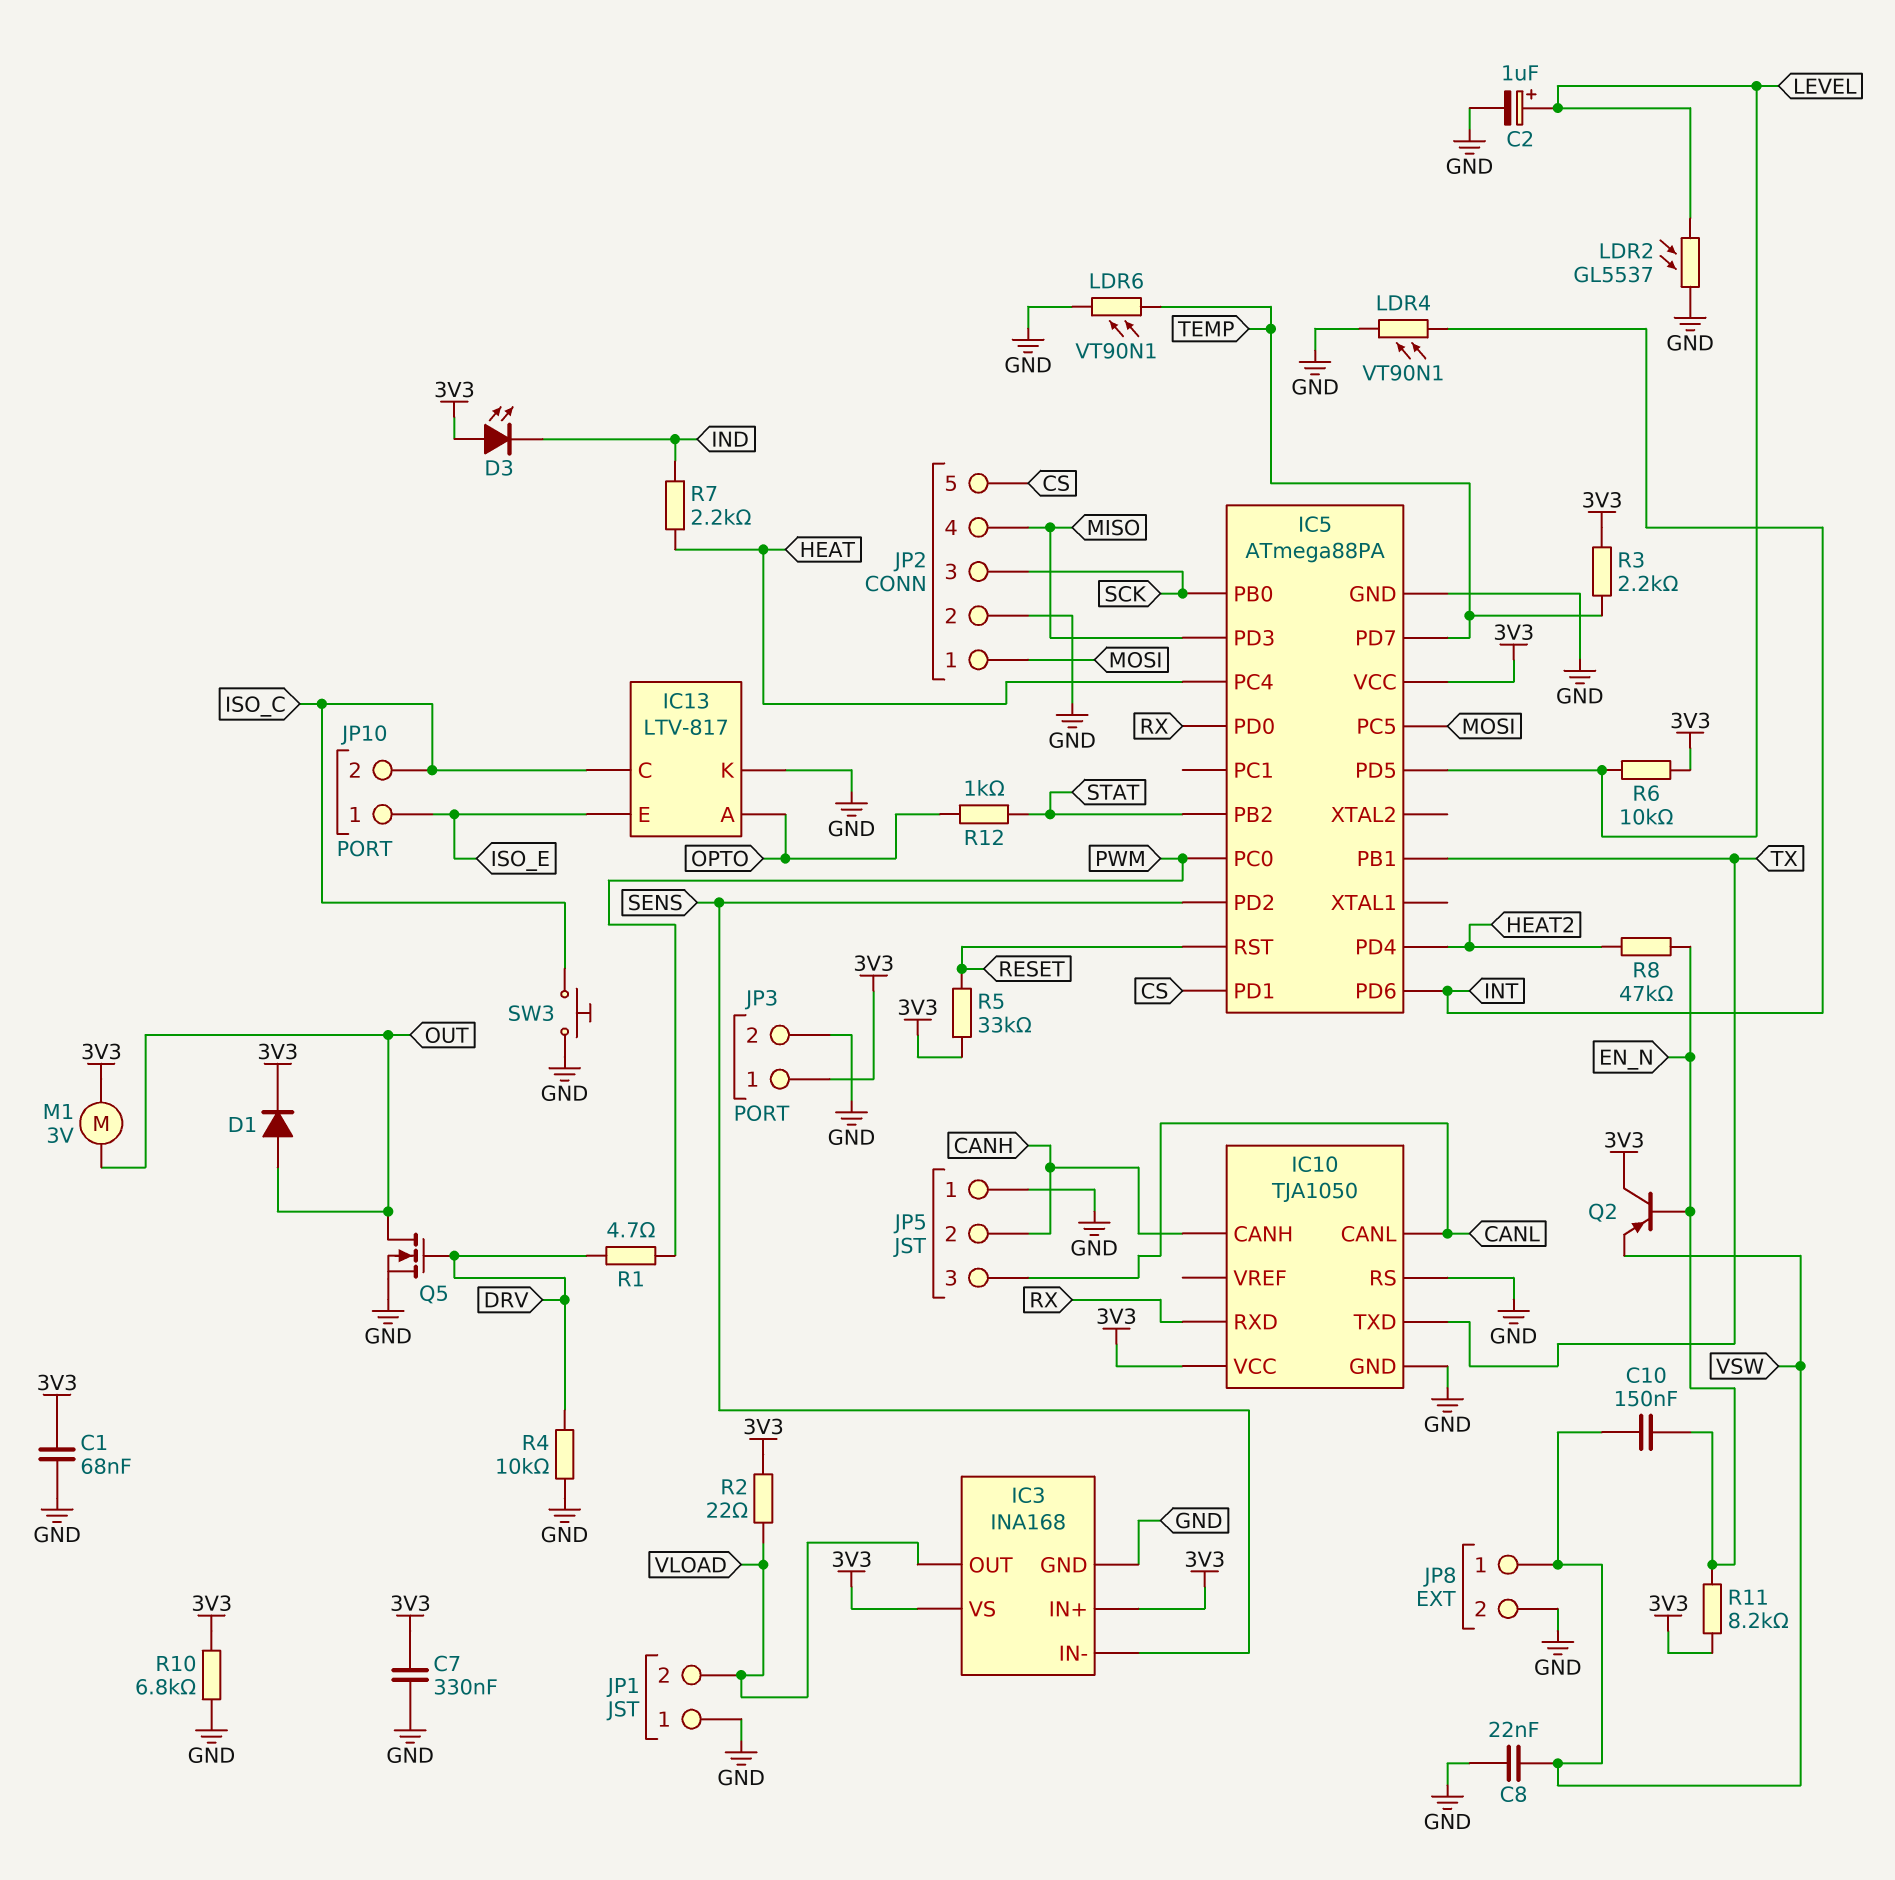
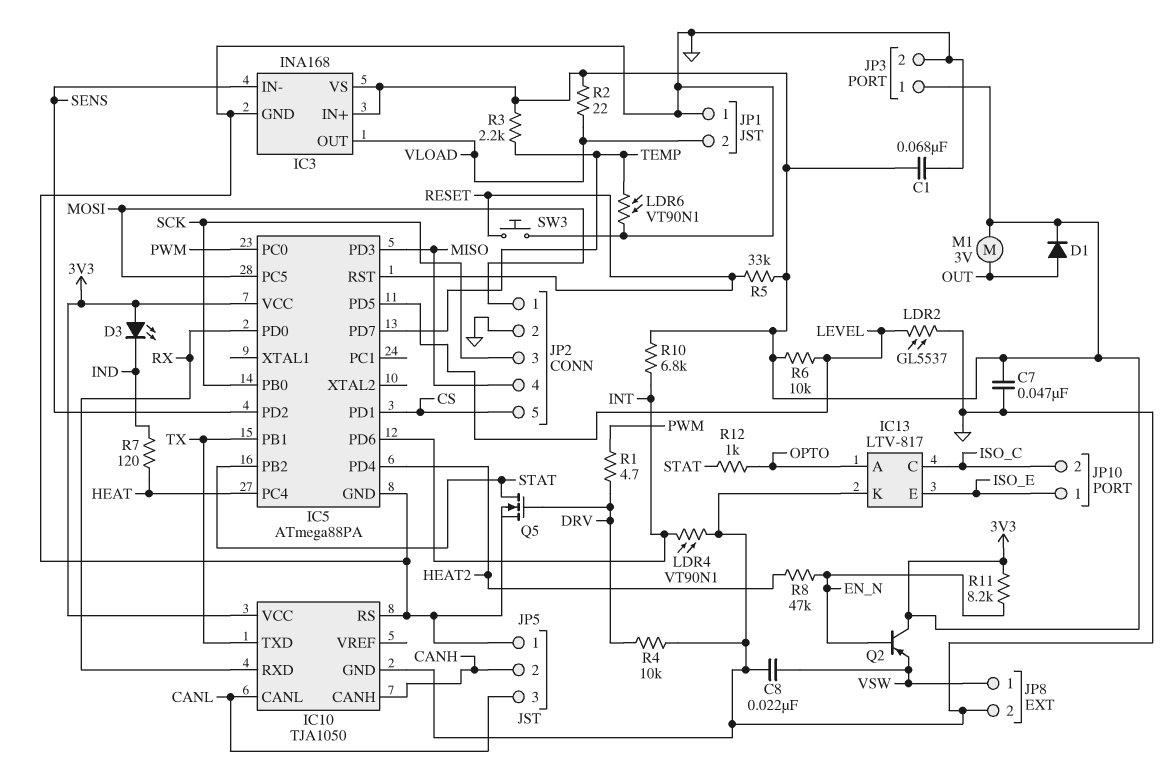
C2: 1uF (plus LEVEL, minus GND) -> none
C7: 330nF (3V3, GND) -> 47nF (3V3, GND)
C10: 150nF (EN_N, VSW) -> none
Q5: NMOS (G DRV, D OUT, S GND) -> NMOS (G DRV, D STAT, S GND)
R7: 2.2k (HEAT, IND) -> 120 (HEAT, IND)
R10: 6.8k (3V3, GND) -> 6.8k (3V3, INT)
SW3: button (GND, ISO_C) -> button (GND, RESET)

